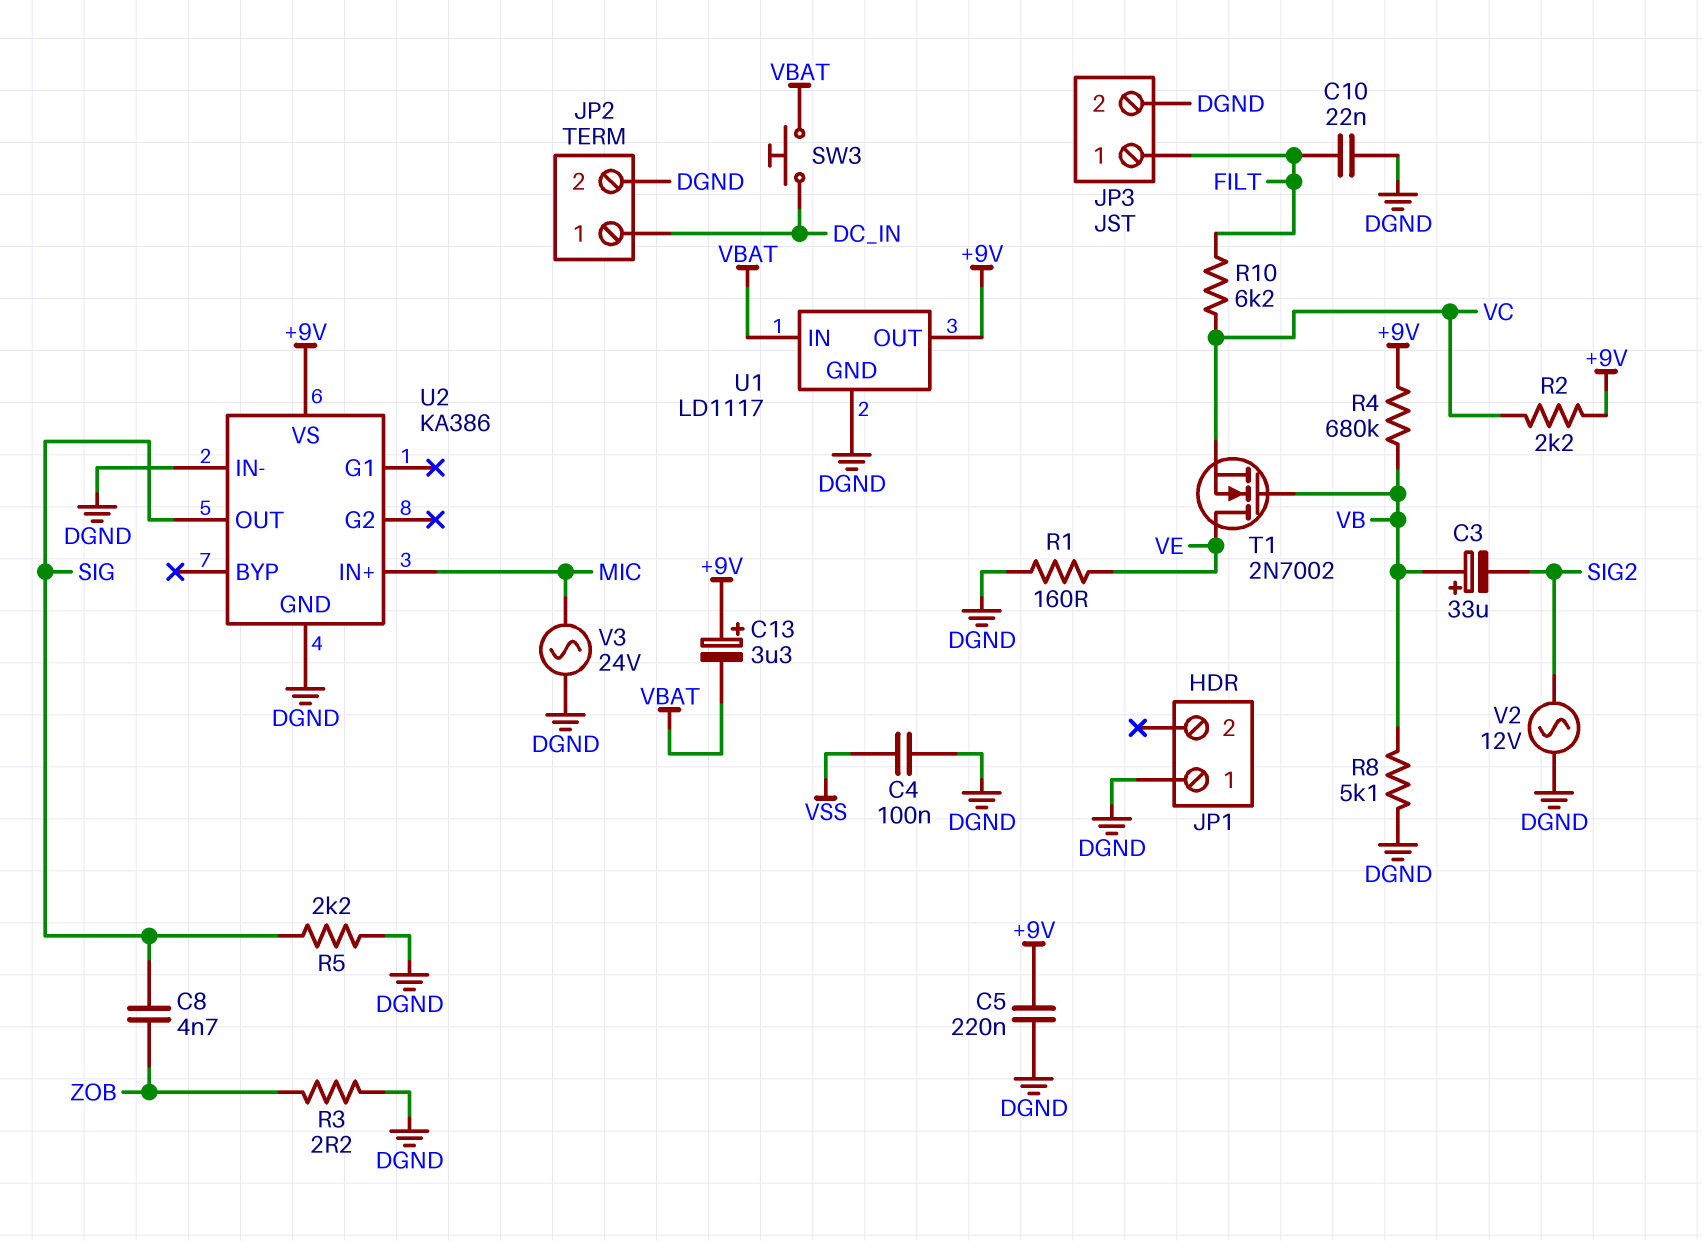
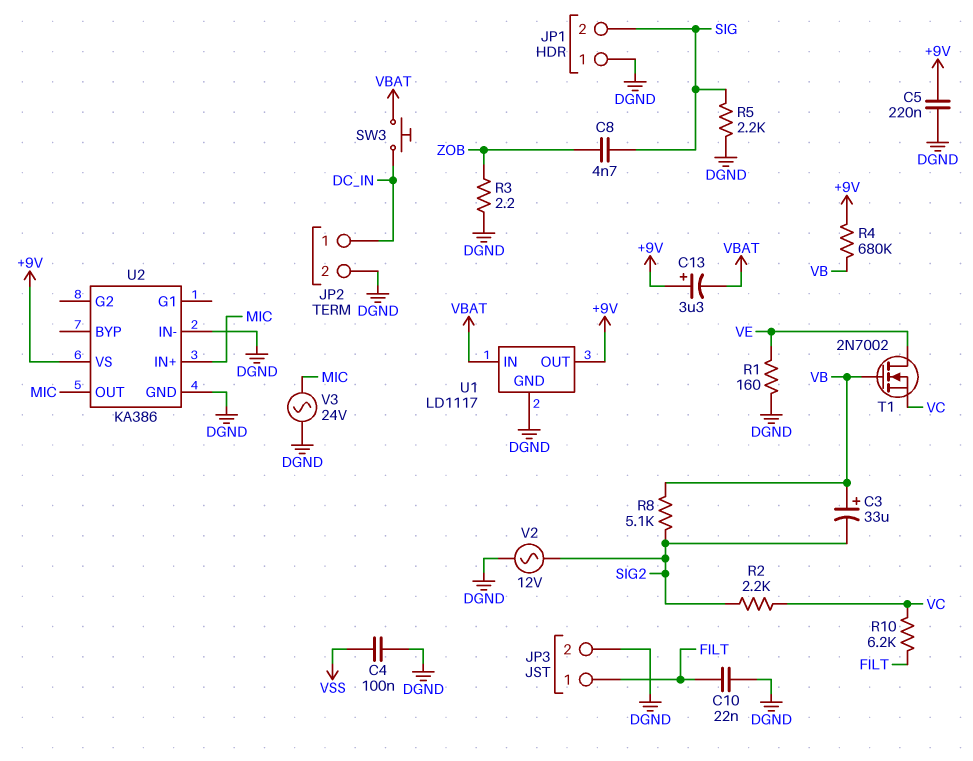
JP1 pin 2: none -> SIG
R2: 2.2k (+9V, VC) -> 2.2k (SIG2, VC)
R8: 5.1k (DGND, VB) -> 5.1k (SIG2, VB)
U2 pin OUT: SIG -> MIC

